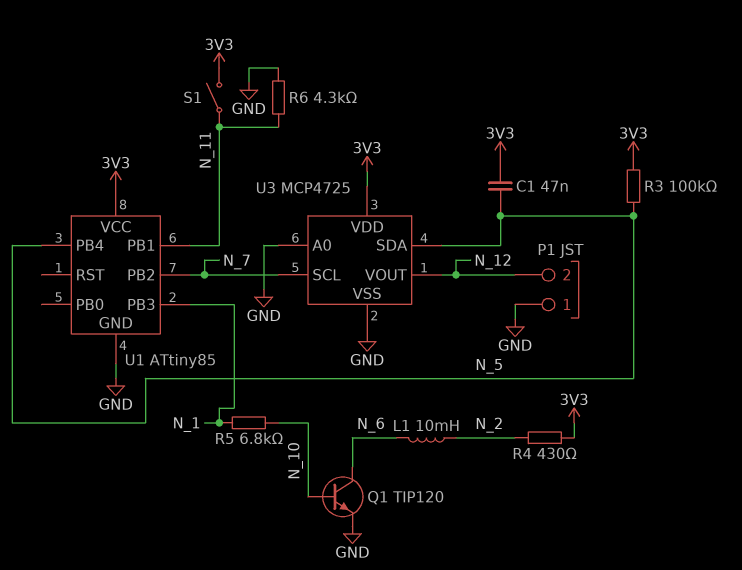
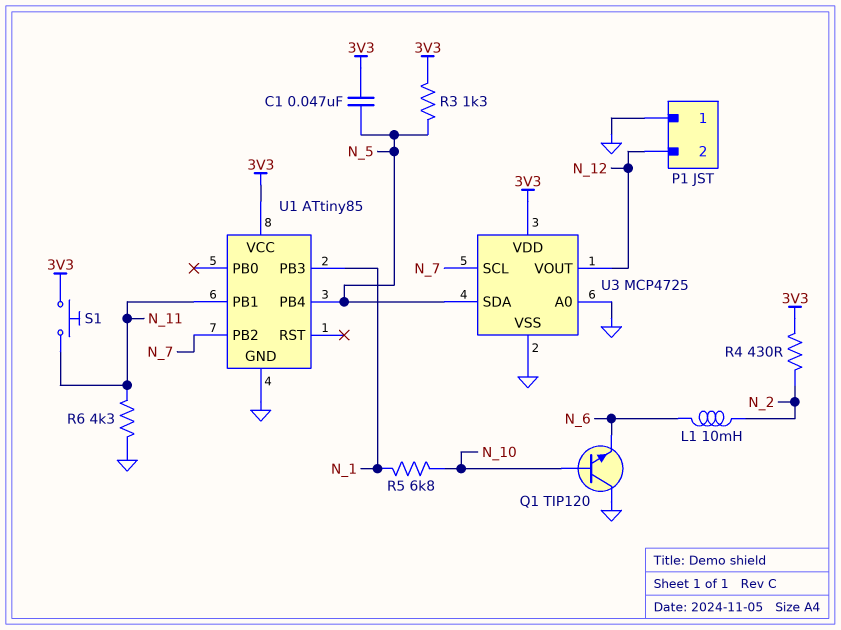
Q1: NPN TIP120 (B N_10, C N_6, E GND) -> NPN TIP120 (B N_10, C GND, E N_6)
R3: 100k (3V3, N_5) -> 1.3k (3V3, N_5)
S1: switch (3V3, N_11) -> button (3V3, N_11)

